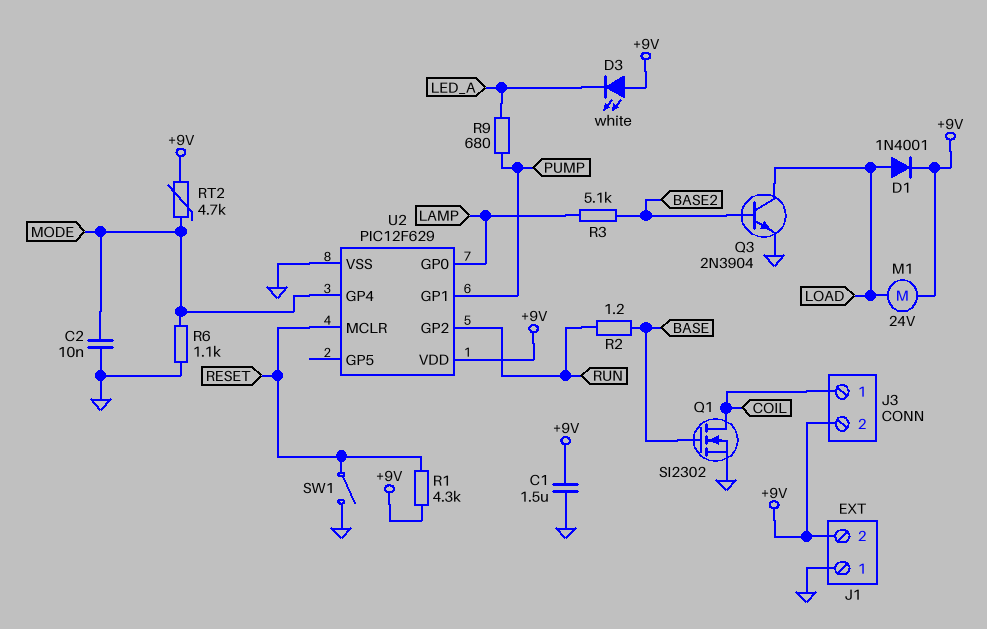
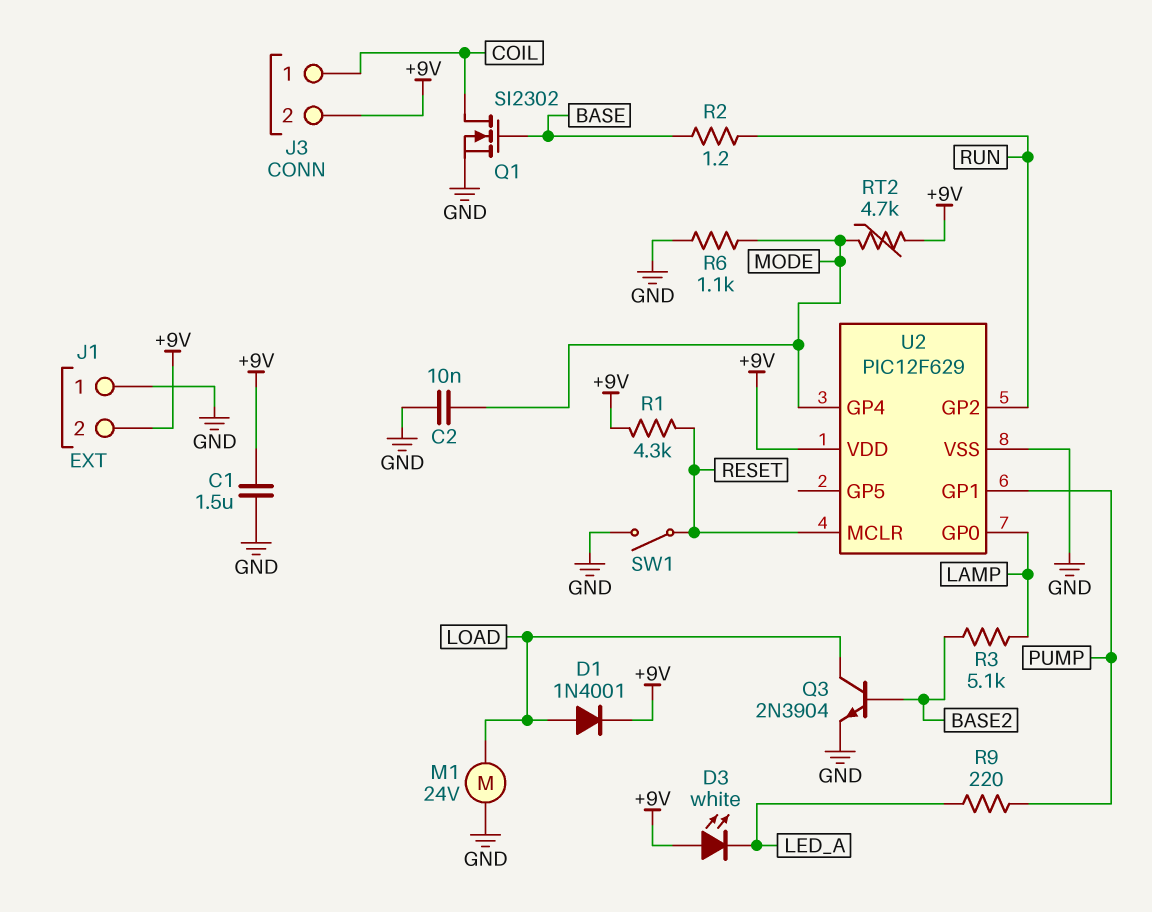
M1: motor 24V (+9V, LOAD) -> motor 24V (GND, LOAD)
R9: 680 (LED_A, PUMP) -> 220 (LED_A, PUMP)

